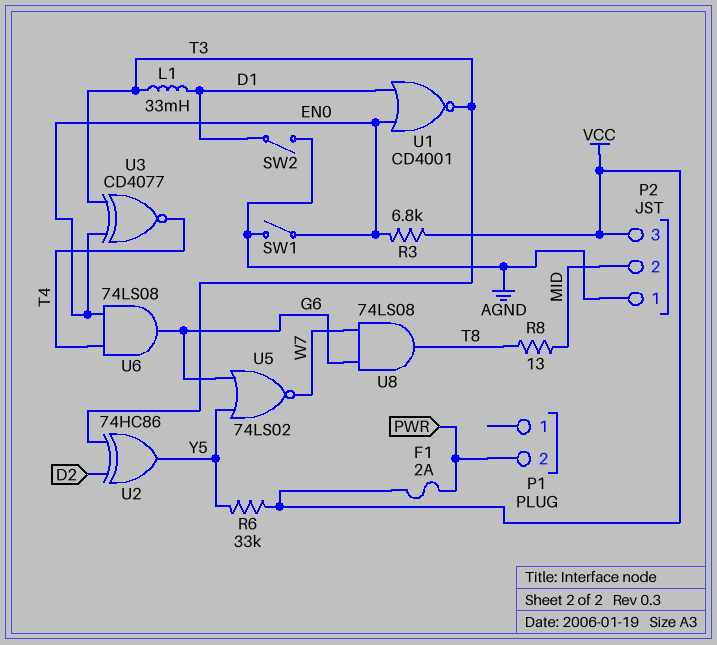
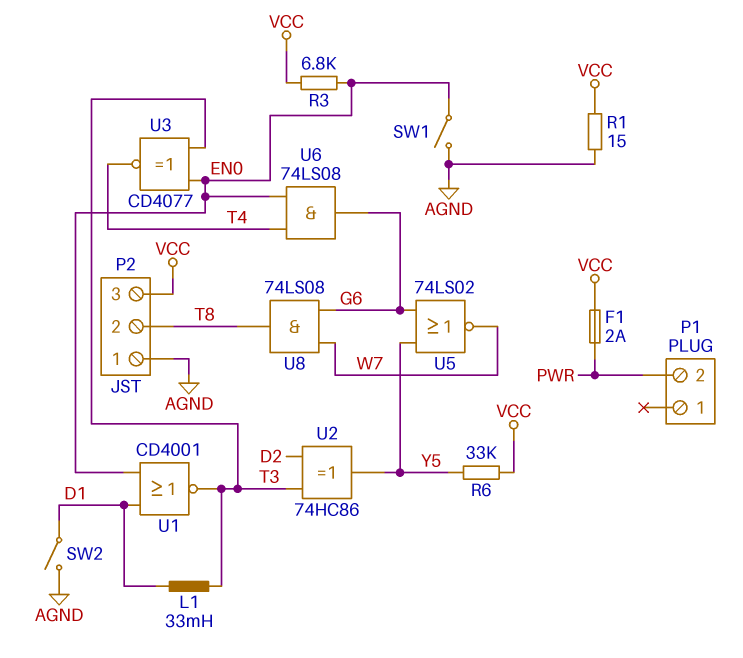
P2 pin 2: MID -> T8
R1: none -> 15 (AGND, VCC)
R8: 13 (MID, T8) -> none

